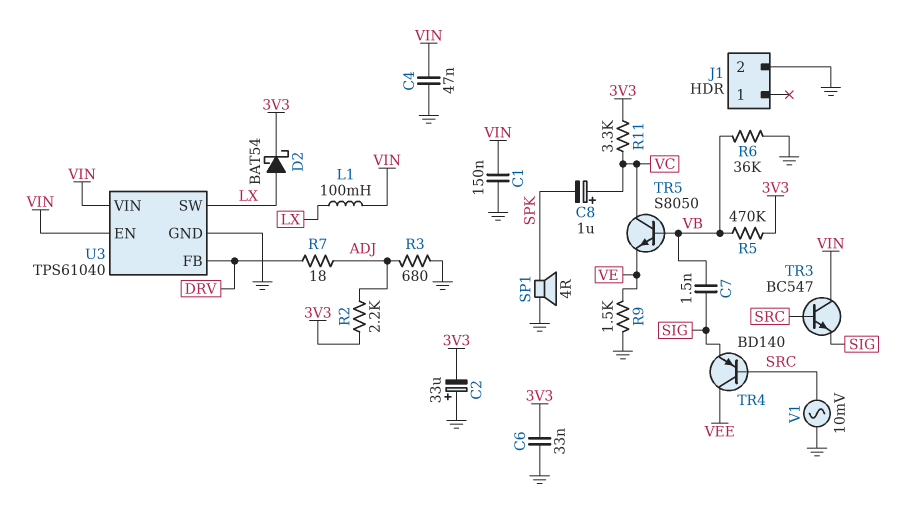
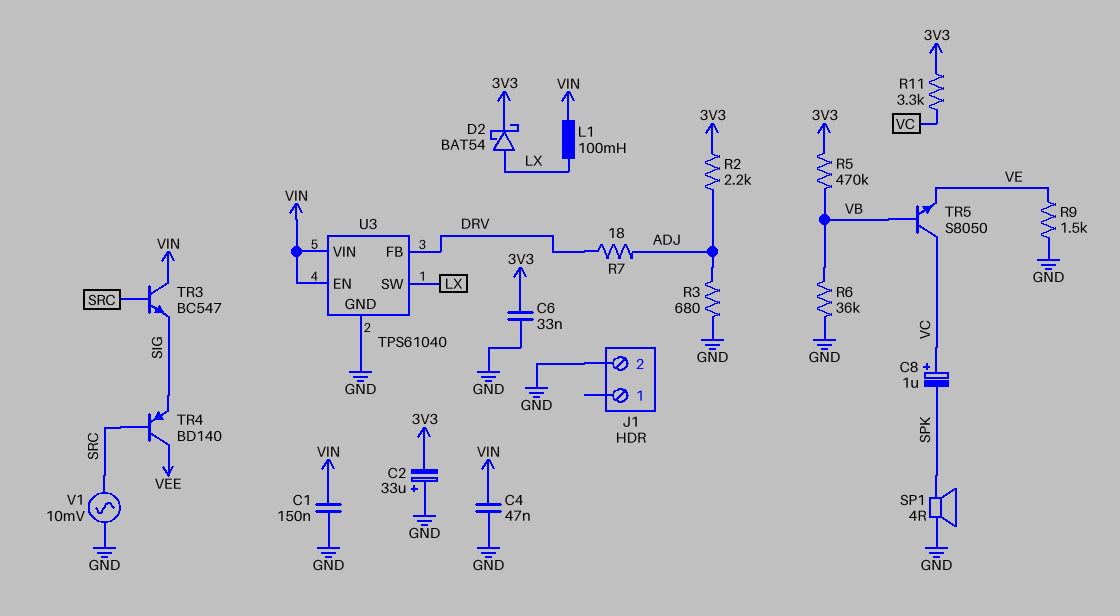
C7: 1.5nF (SIG, VB) -> none

